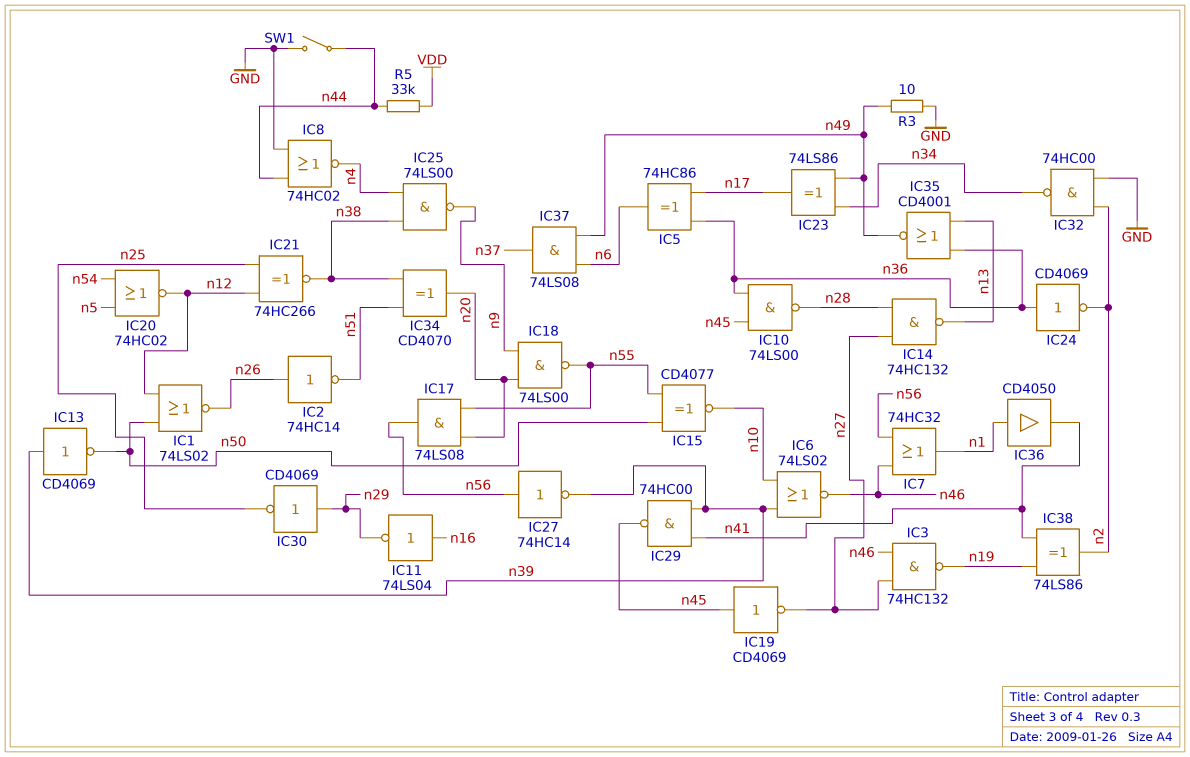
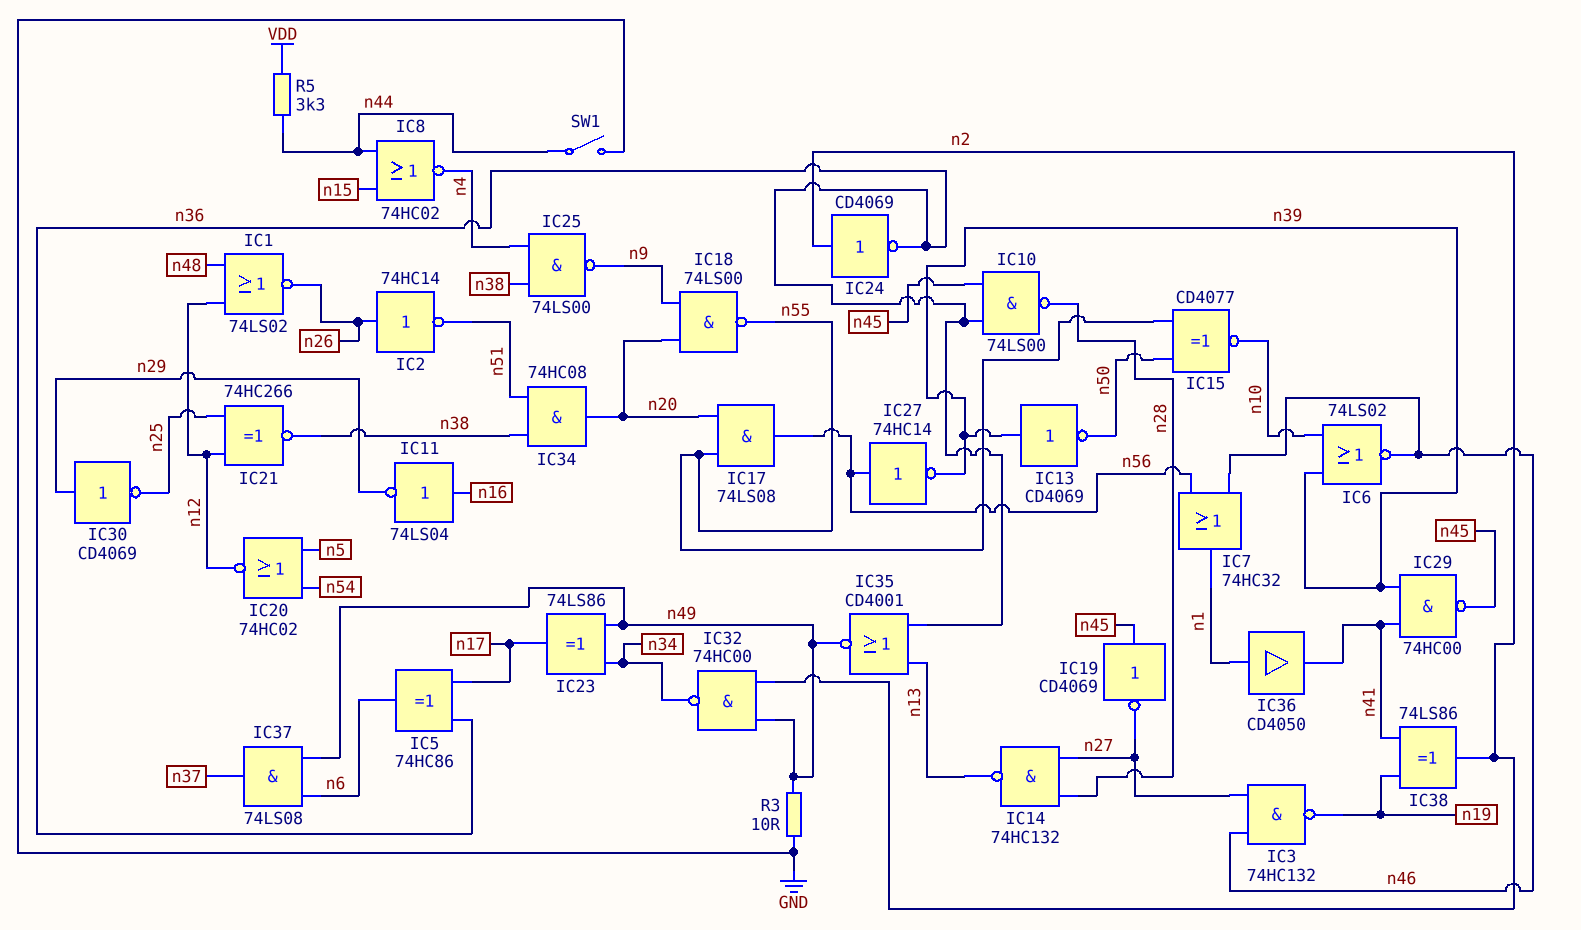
IC1: NOR 74LS02 (in n12, in n50, out n26) -> NOR 74LS02 (in n12, in n48, out n26)
IC8: NOR 74HC02 (in GND, in n44, out n4) -> NOR 74HC02 (in n15, in n44, out n4)
IC24: NOT CD4069 (in n36, out n2) -> NOT CD4069 (in n2, out n36)
IC32: NAND 74HC00 (in GND, in n2, out n34) -> NAND 74HC00 (in n2, in n49, out n34)
IC34: XOR CD4070 (in n38, in n51, out n20) -> AND 74HC08 (in n38, in n51, out n20)
R5: 33k (VDD, n44) -> 3.3k (VDD, n44)

